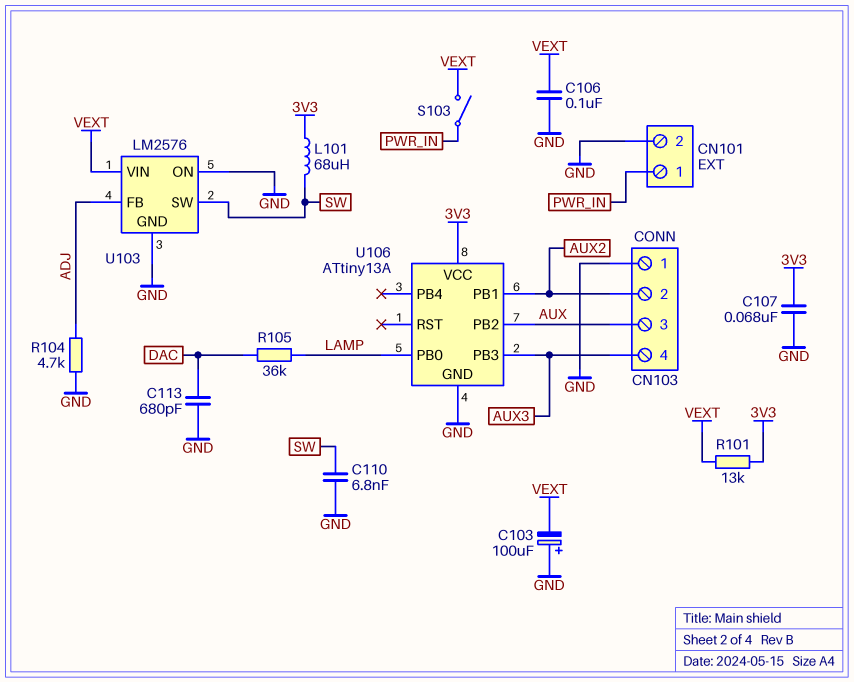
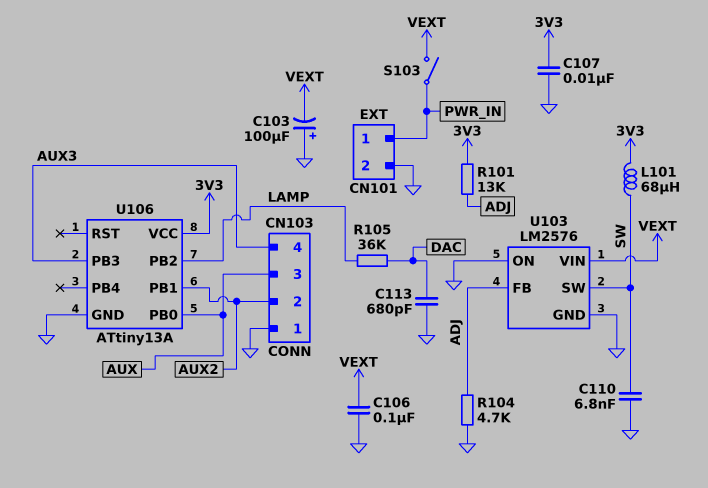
C107: 68nF (3V3, GND) -> 10nF (3V3, GND)
R101: 13k (3V3, VEXT) -> 13k (3V3, ADJ)
U106 pin PB0: LAMP -> AUX
U106 pin PB2: AUX -> LAMP

